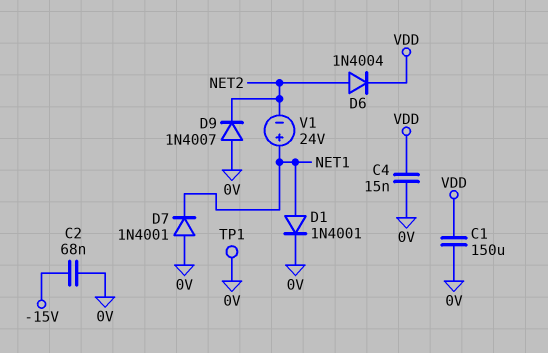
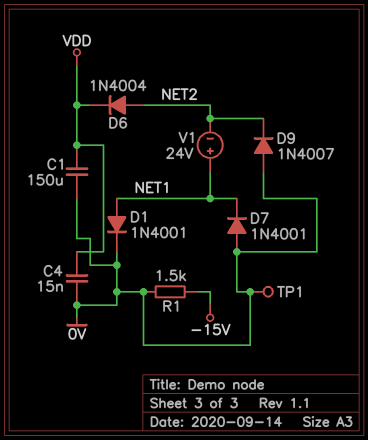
C2: 68nF (-15V, 0V) -> none
R1: none -> 1.5k (-15V, 0V)

